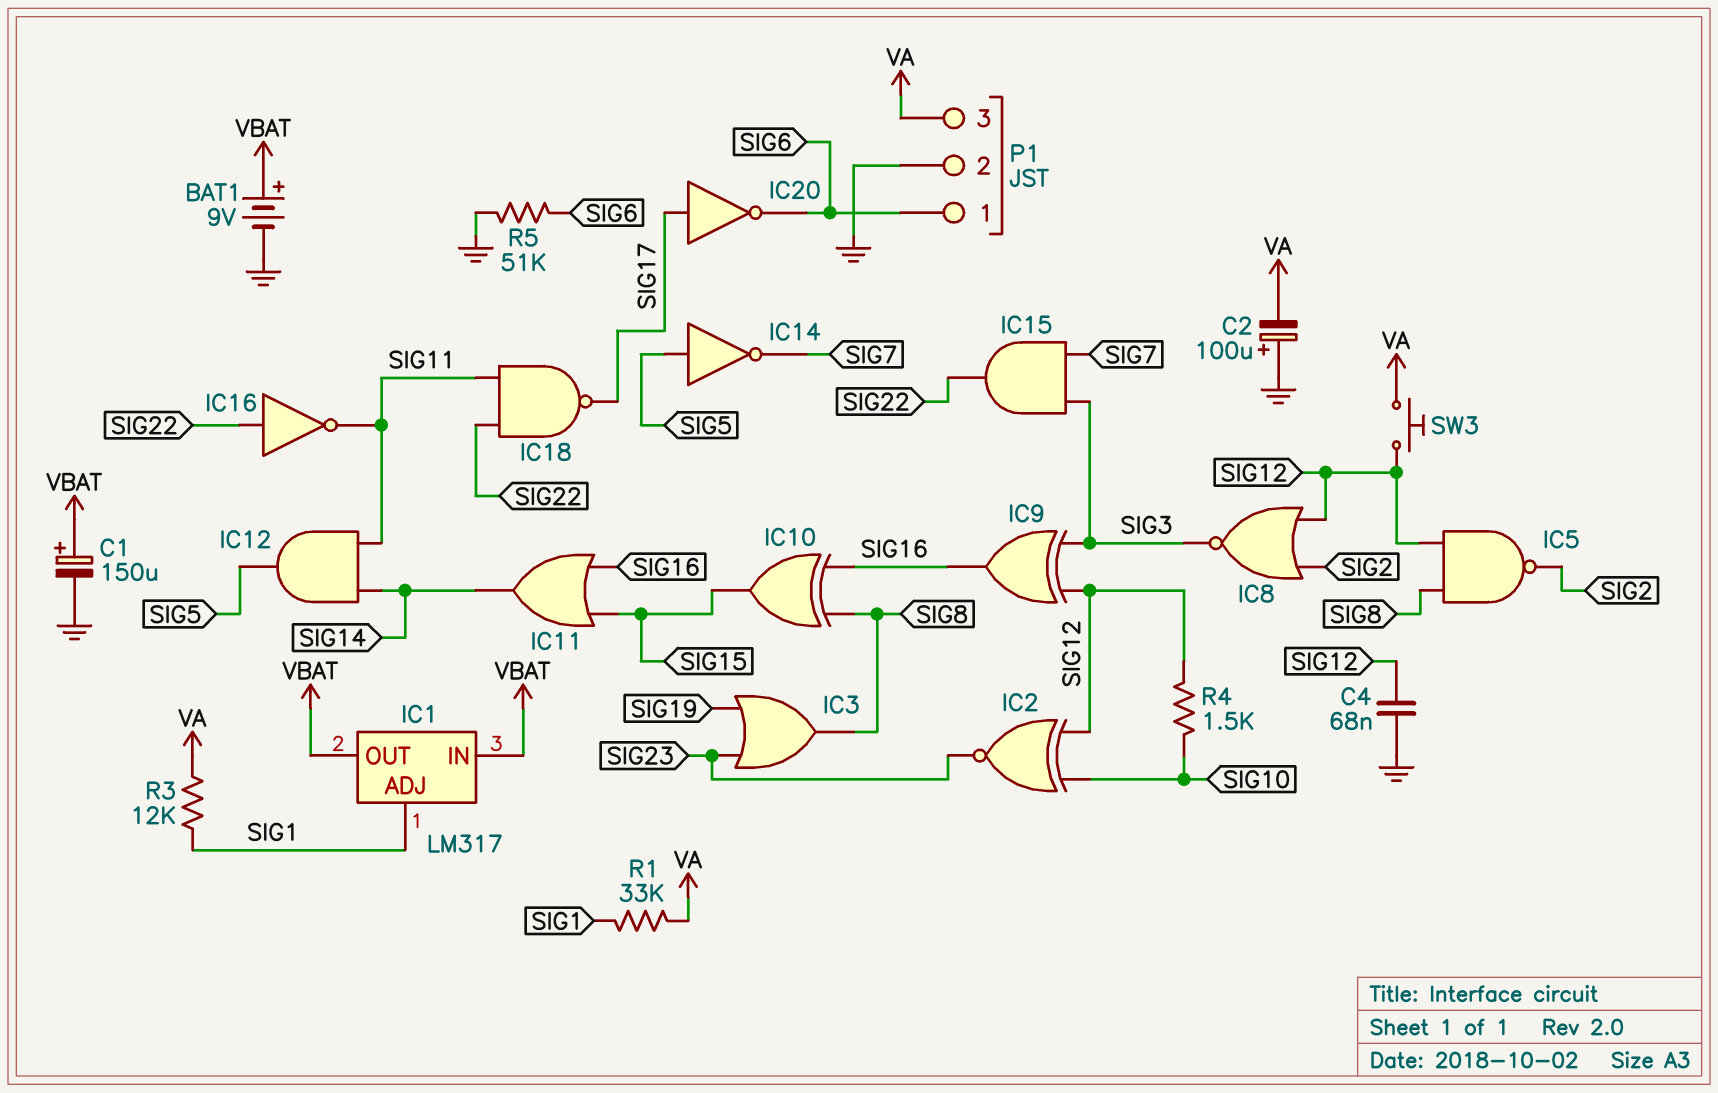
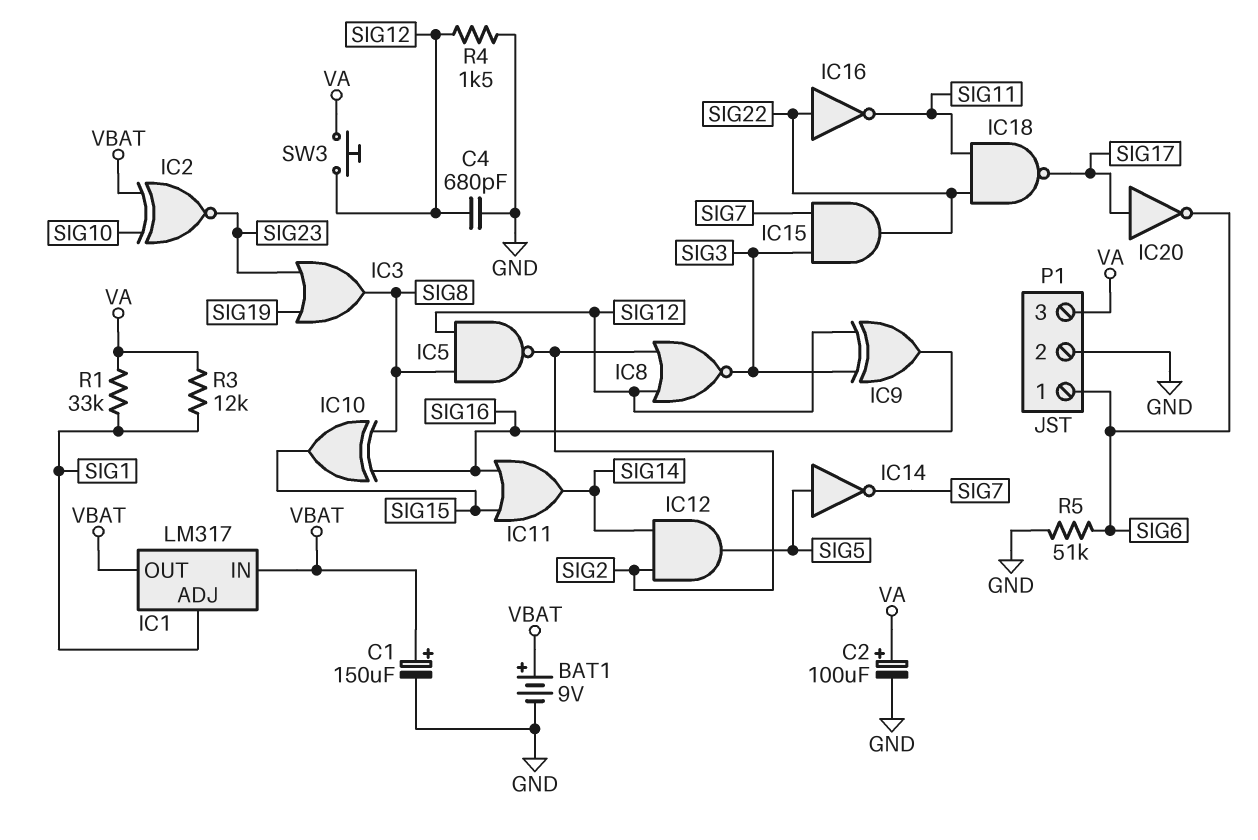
C2: 100uF (plus GND, minus VA) -> 100uF (plus VA, minus GND)
C4: 68nF (GND, SIG12) -> 680pF (GND, SIG12)
IC2: XNOR (in SIG10, in SIG12, out SIG23) -> XNOR (in SIG10, in VBAT, out SIG23)
IC12: AND (in SIG11, in SIG14, out SIG5) -> AND (in SIG2, in SIG14, out SIG5)
R4: 1.5k (SIG10, SIG12) -> 1.5k (GND, SIG12)

